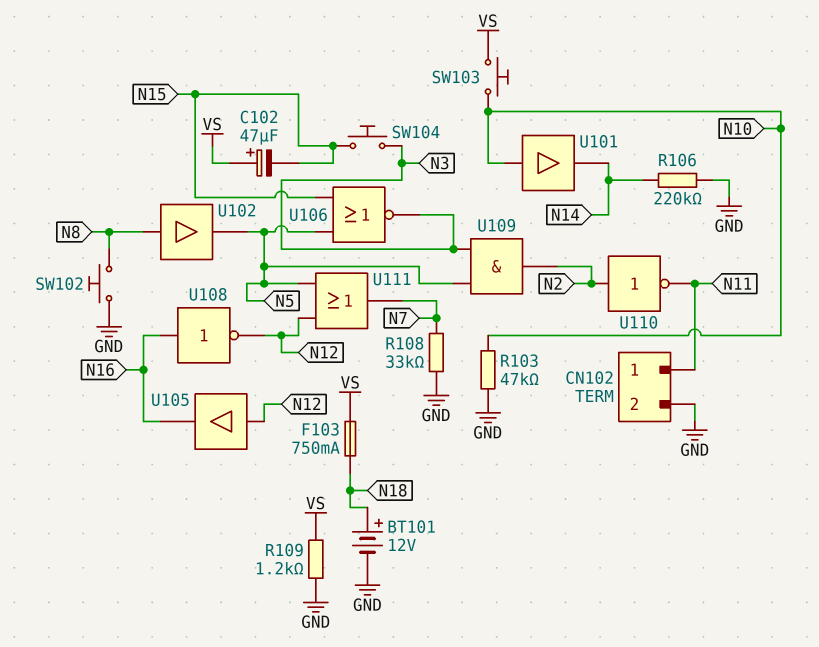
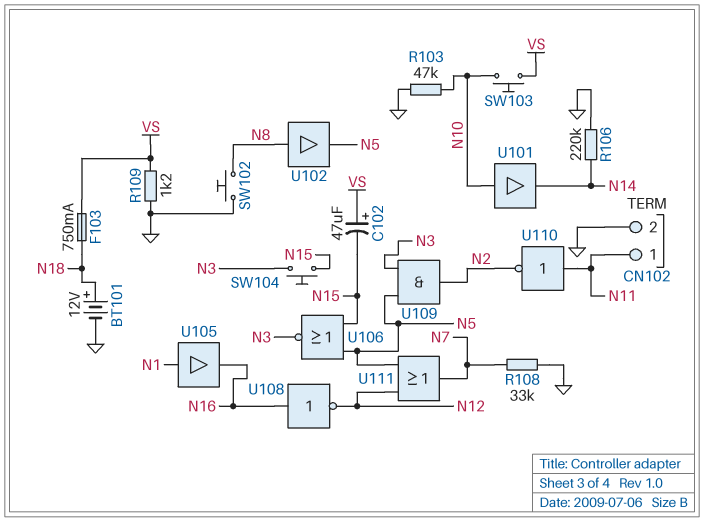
U105: buffer (in N12, out N16) -> buffer (in N1, out N16)
U110: NOT (in N2, out N11) -> NOT (in N11, out N2)

